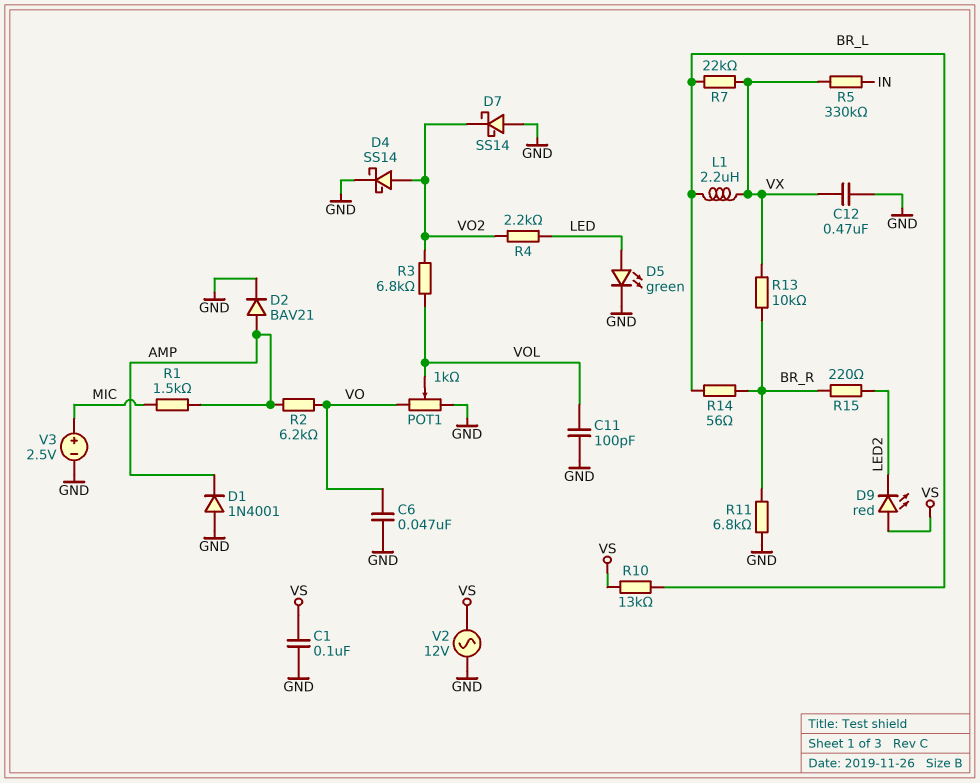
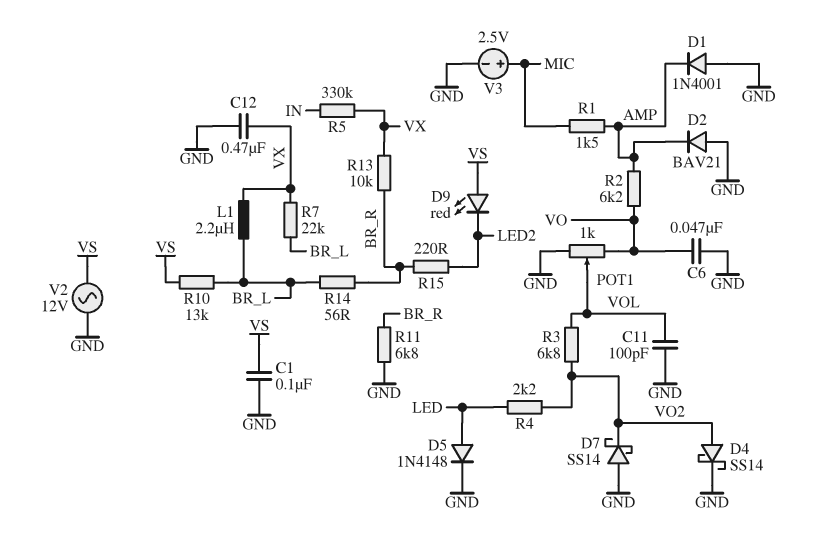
D2: diode BAV21 (A AMP, K GND) -> diode BAV21 (A GND, K AMP)
D5: LED green (A LED, K GND) -> diode 1N4148 (A LED, K GND)

